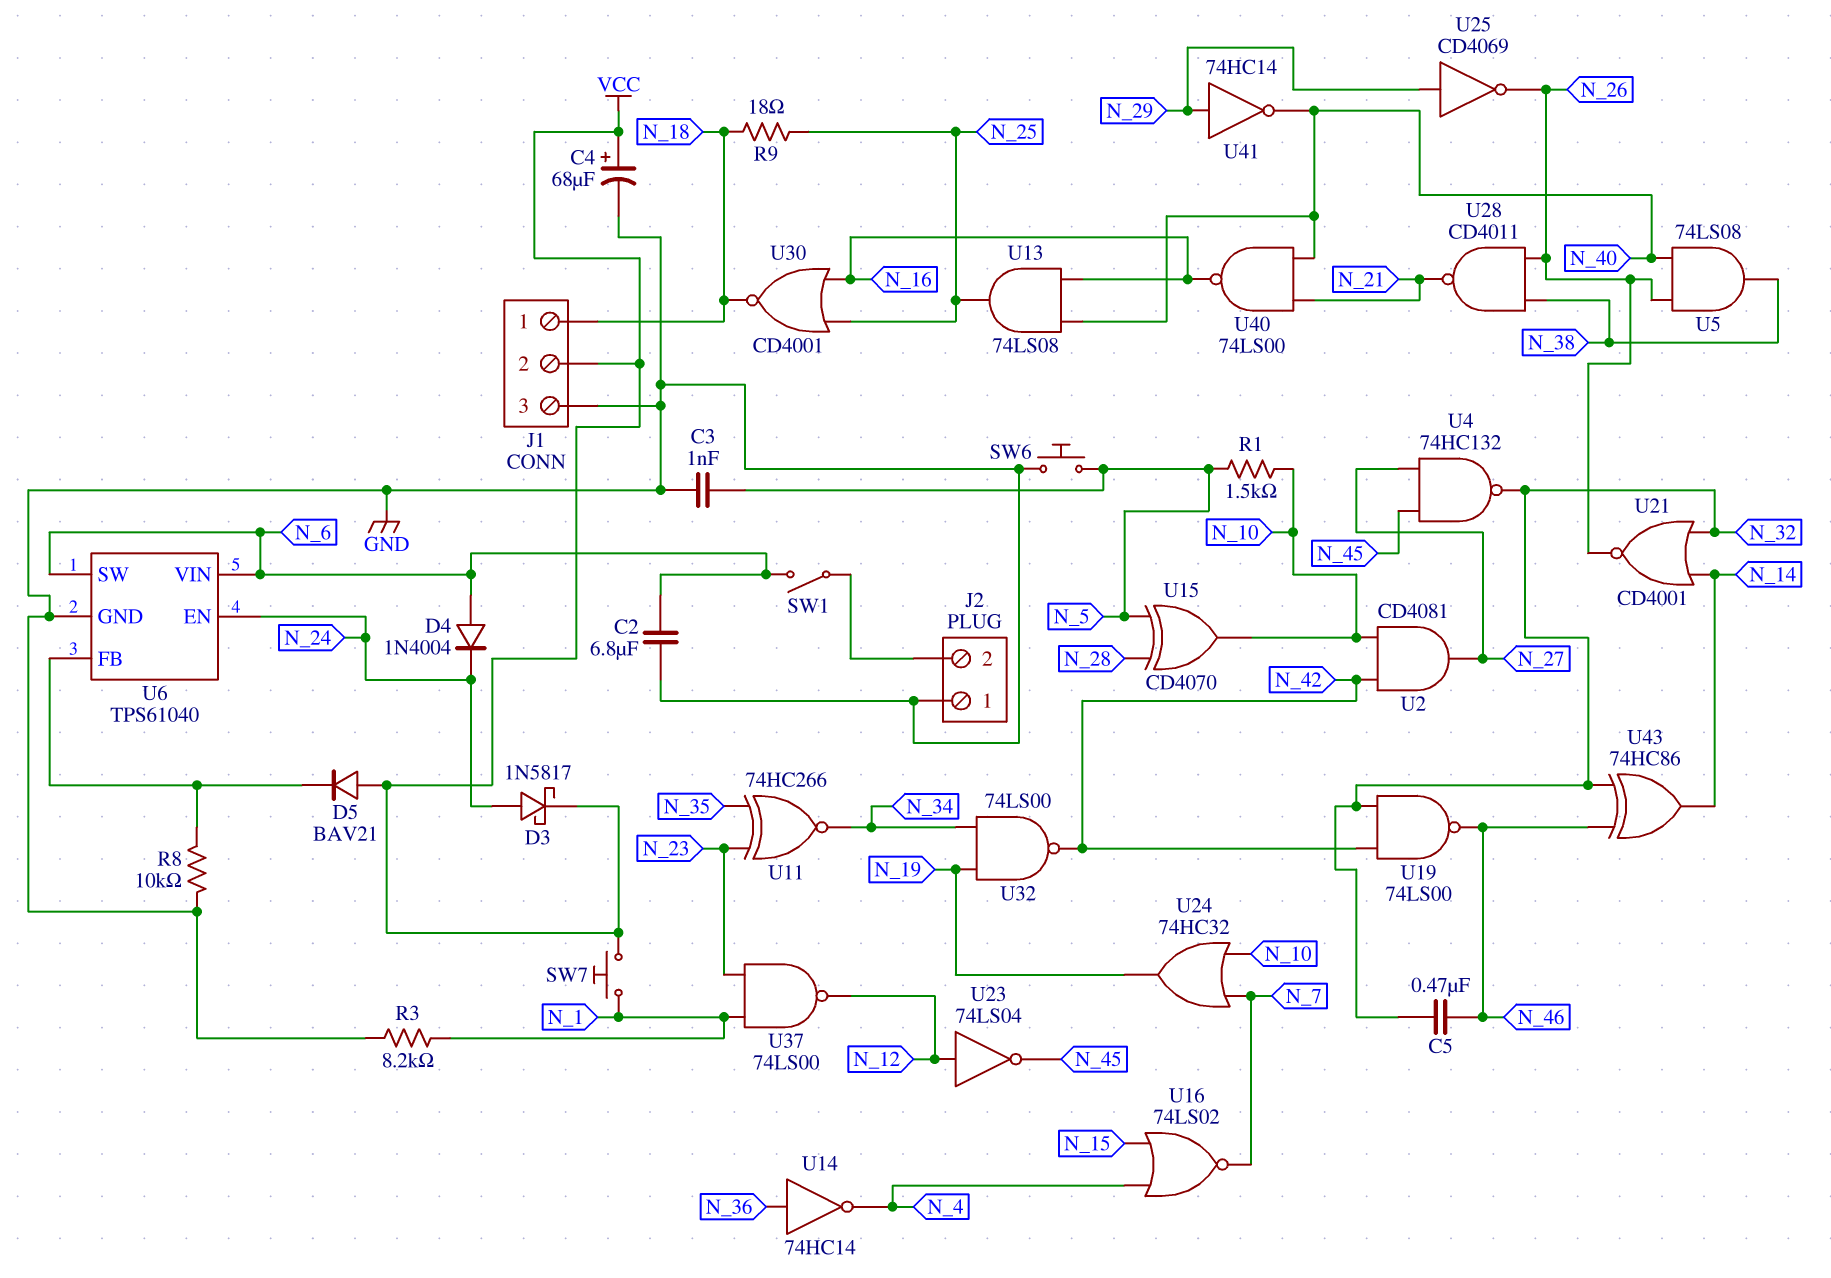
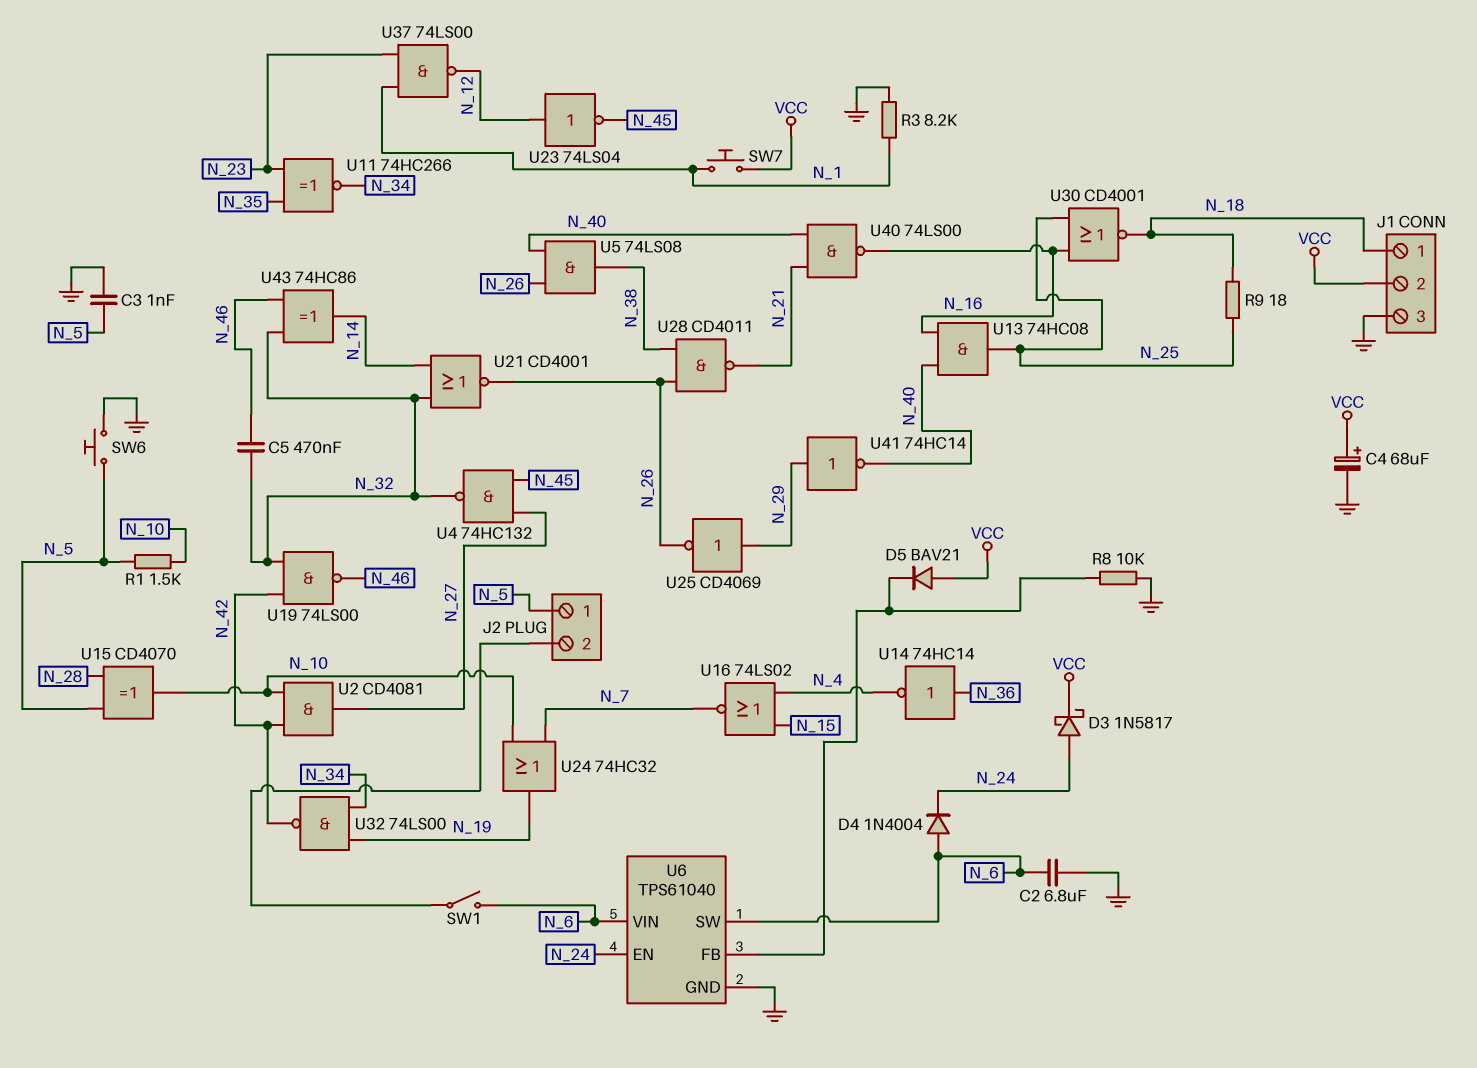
J2 pin 1: GND -> N_5
U13: AND 74LS08 (in N_16, in N_40, out N_25) -> AND 74HC08 (in N_16, in N_40, out N_25)

